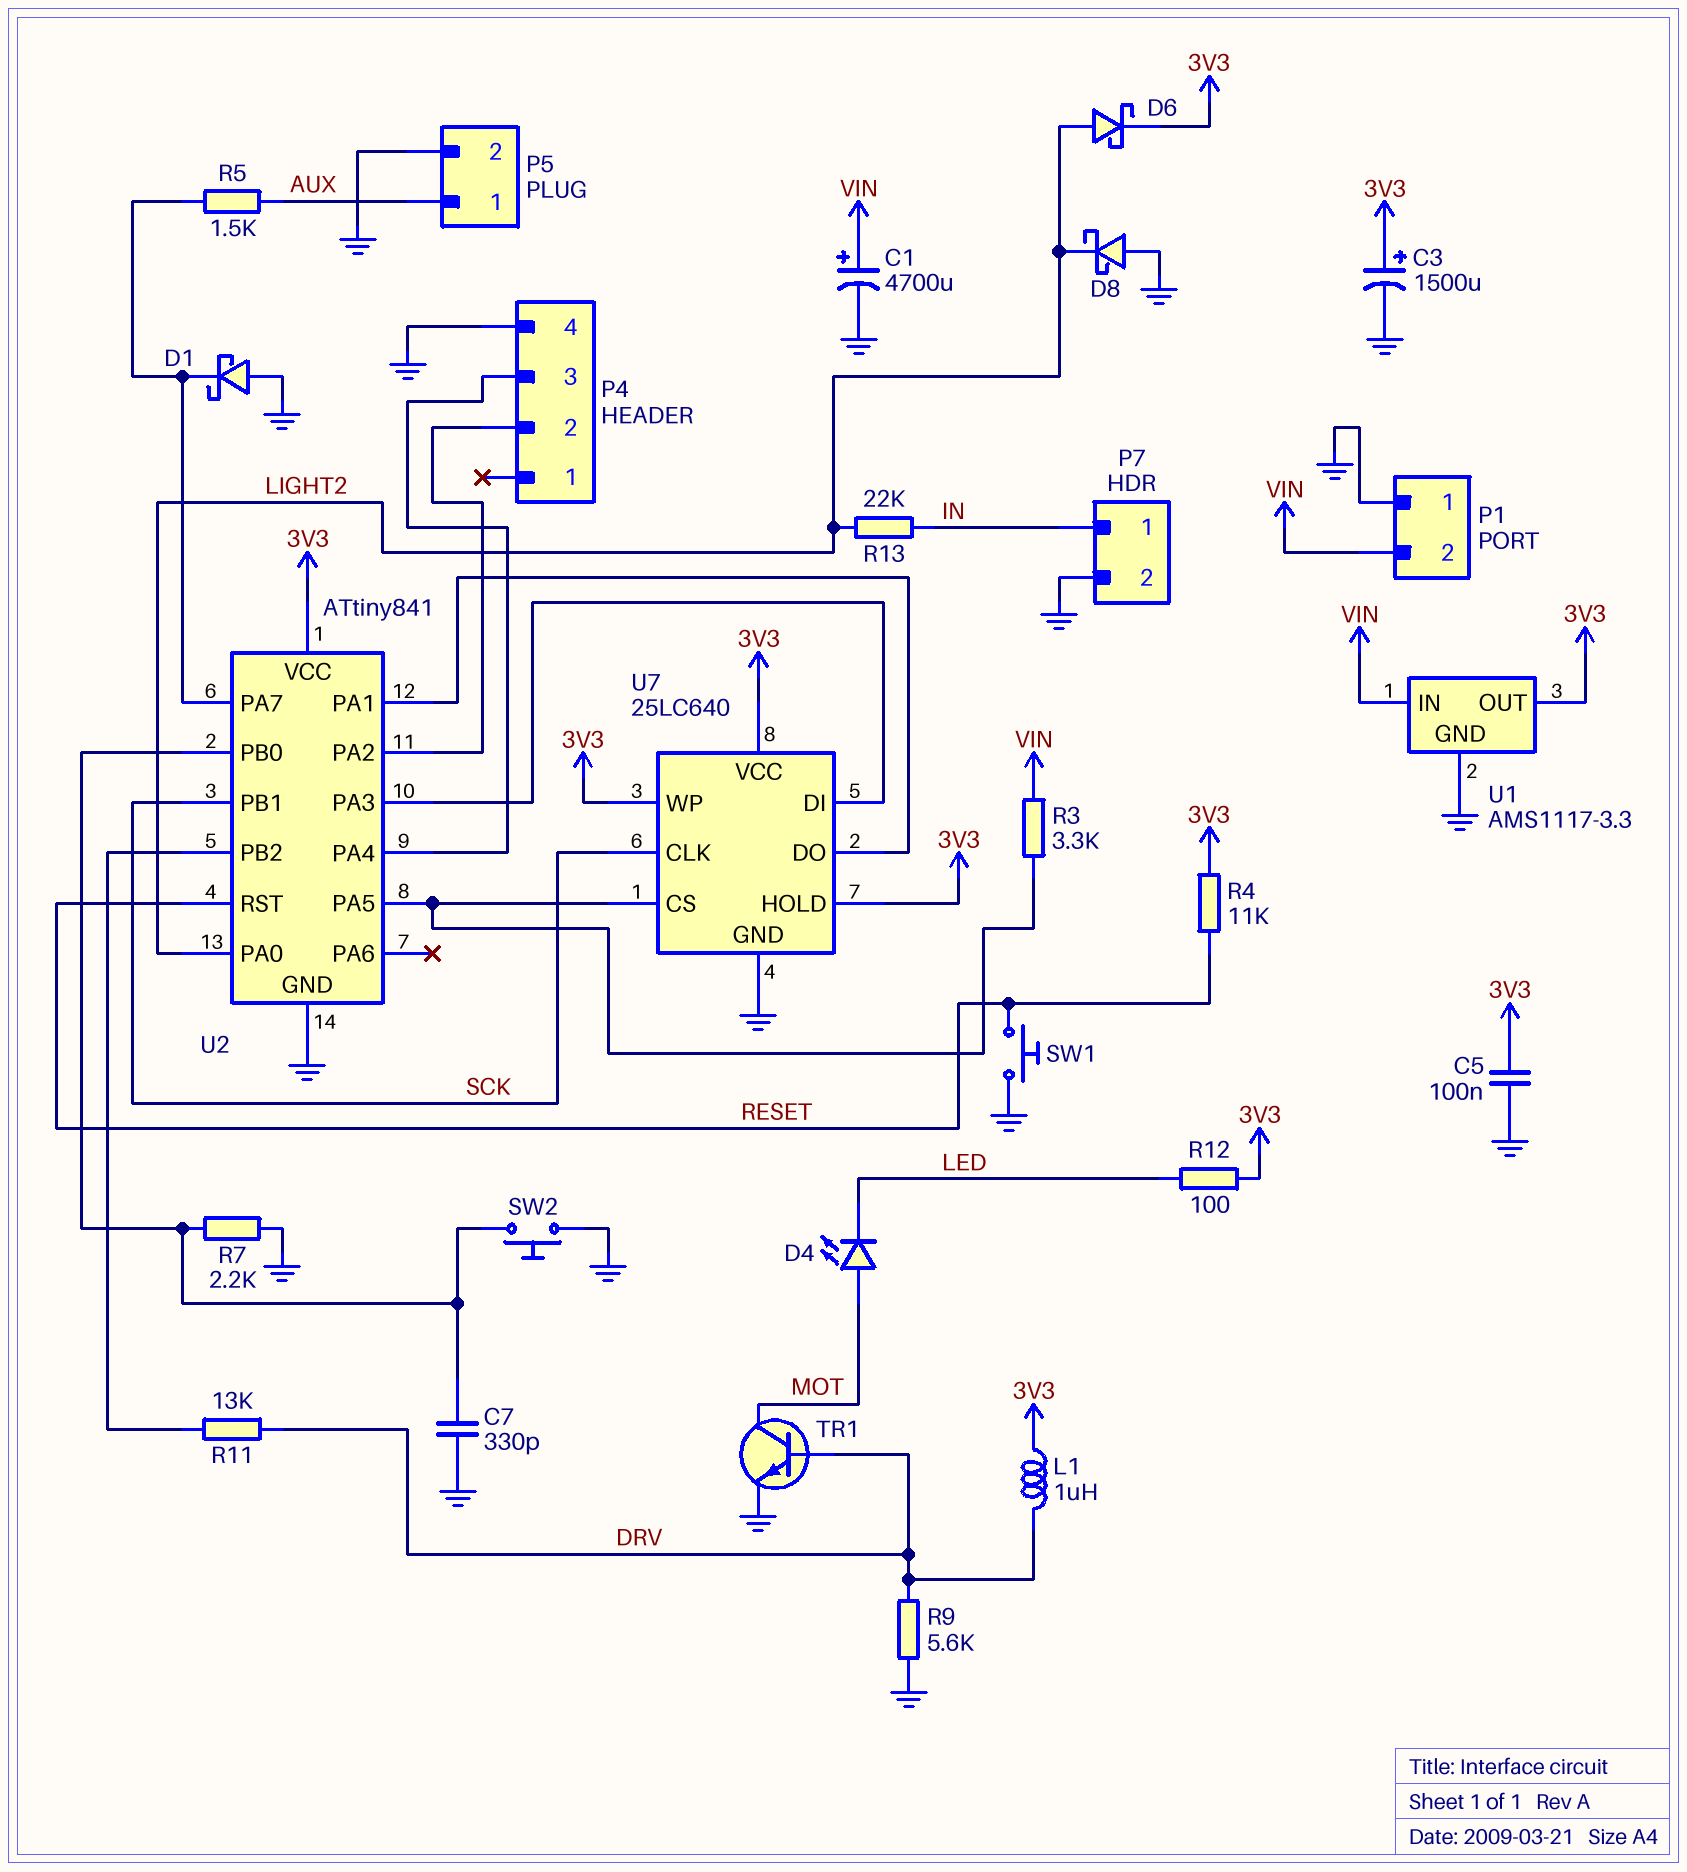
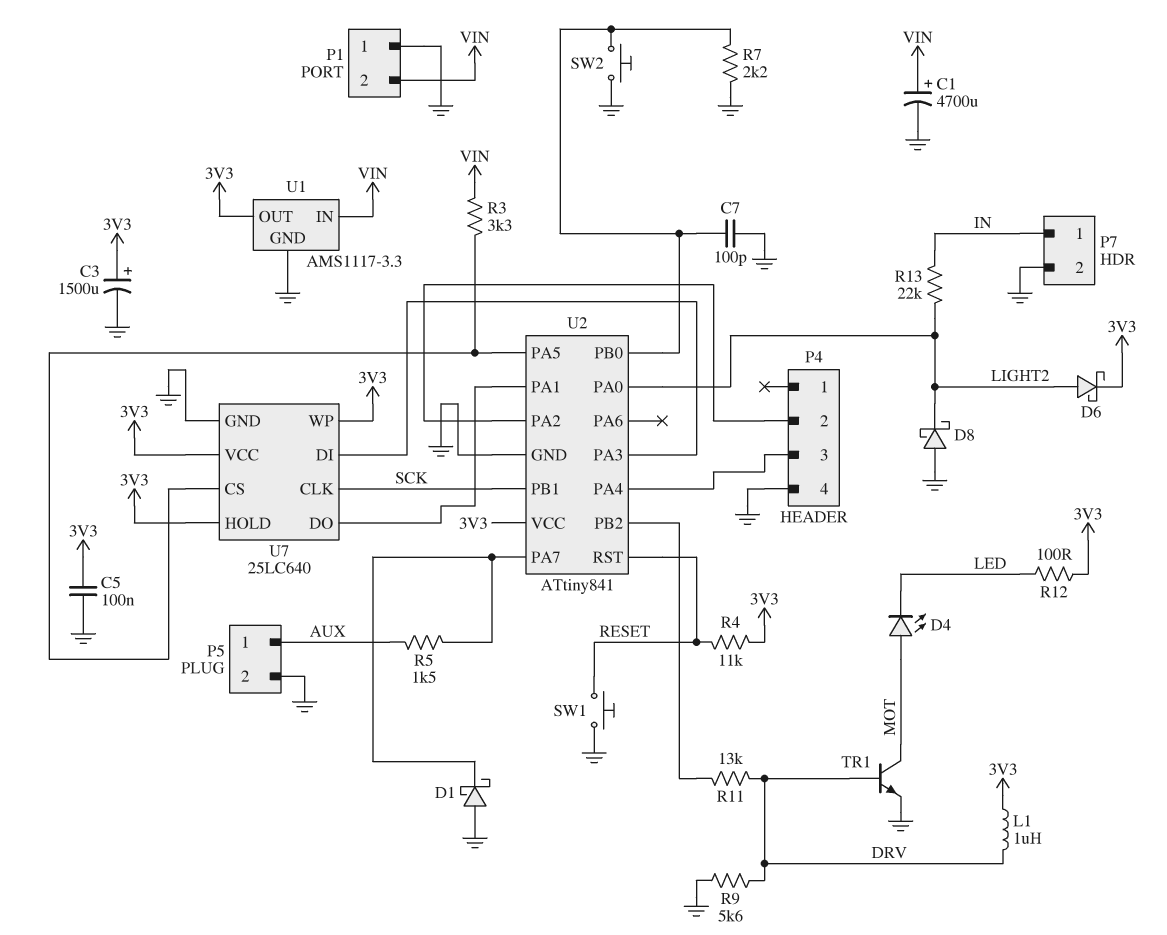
C7: 330pF (GND, U2/PB0) -> 100pF (GND, U2/PB0)

